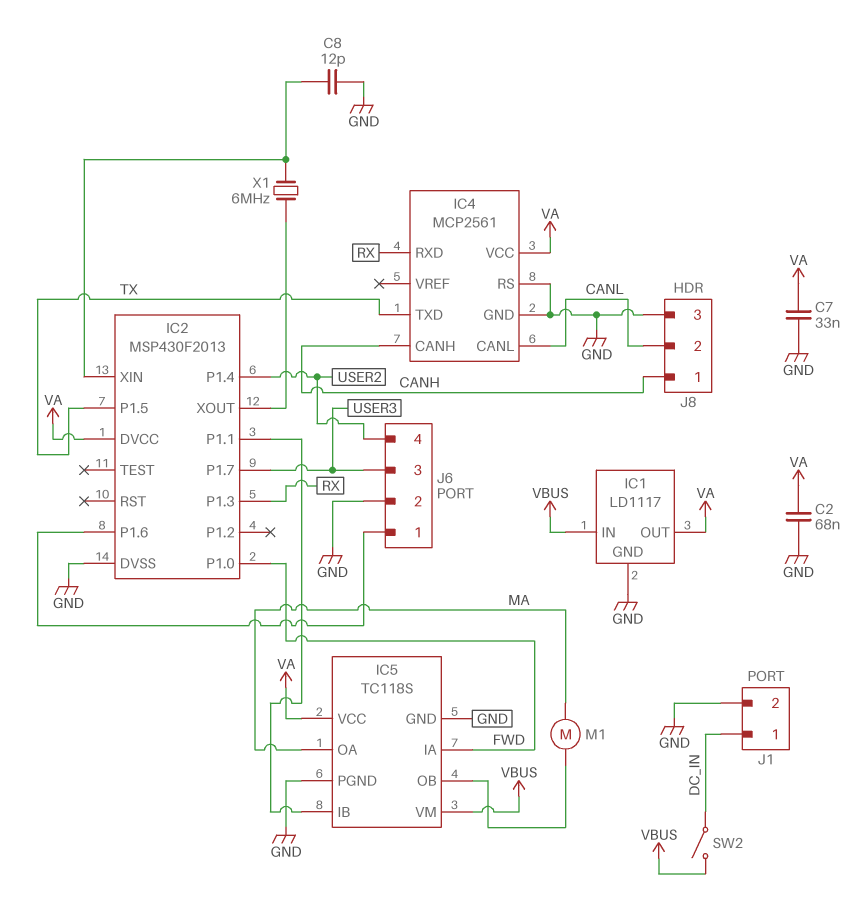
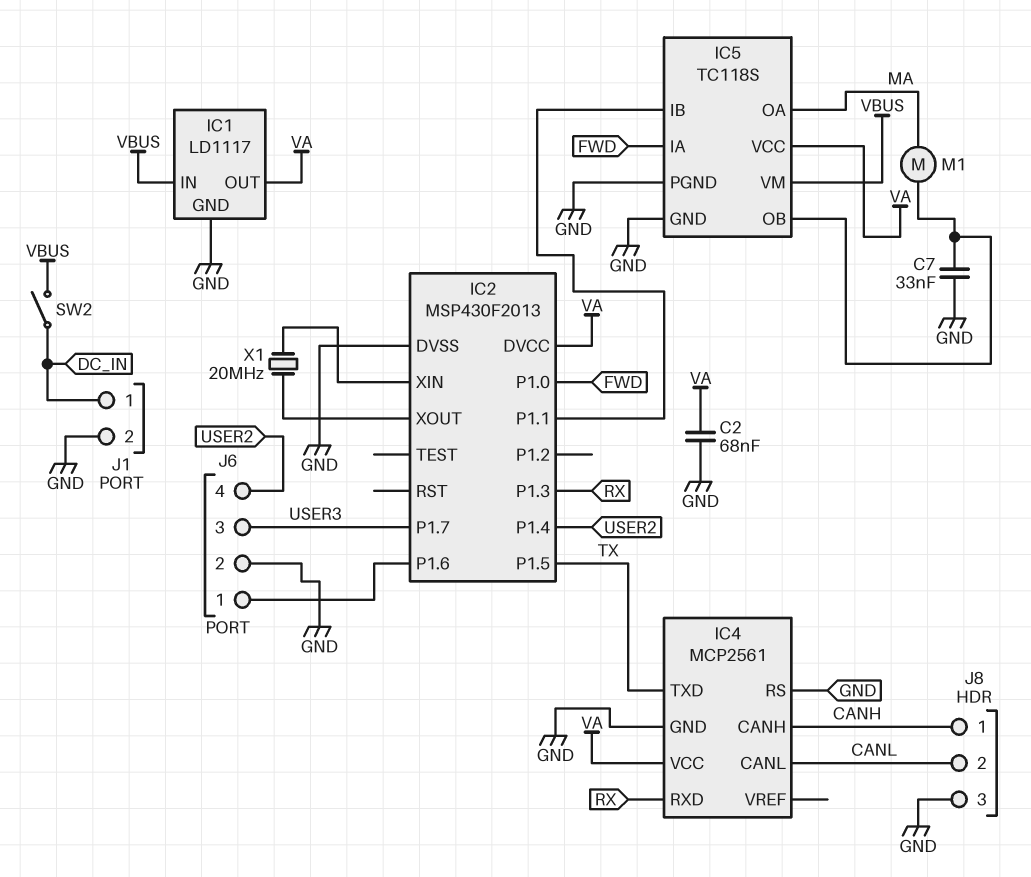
C7: 33nF (GND, VA) -> 33nF (GND, IC5/OB)
C8: 12pF (GND, IC2/XIN) -> none
X1: 6MHz (IC2/XIN, IC2/XOUT) -> 20MHz (IC2/XIN, IC2/XOUT)

